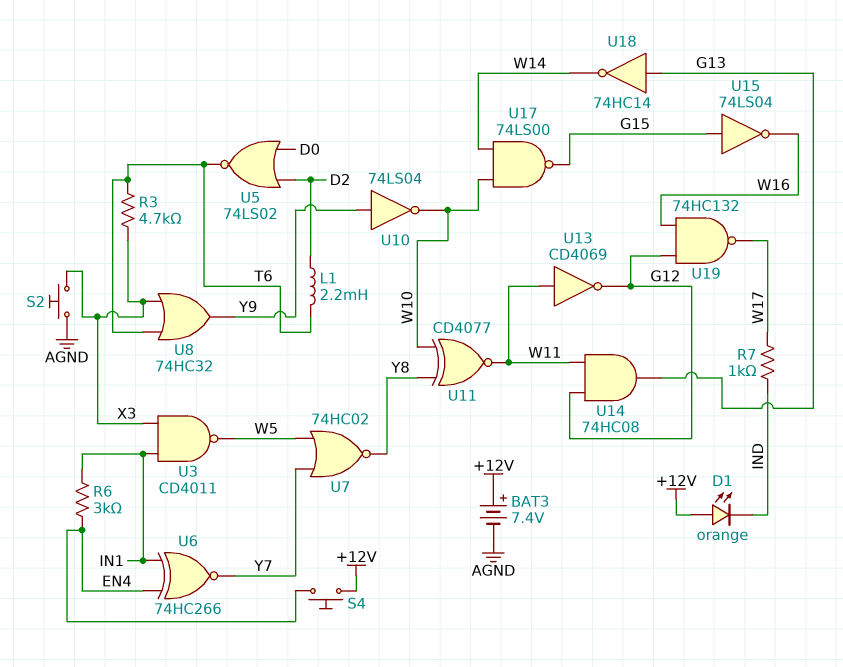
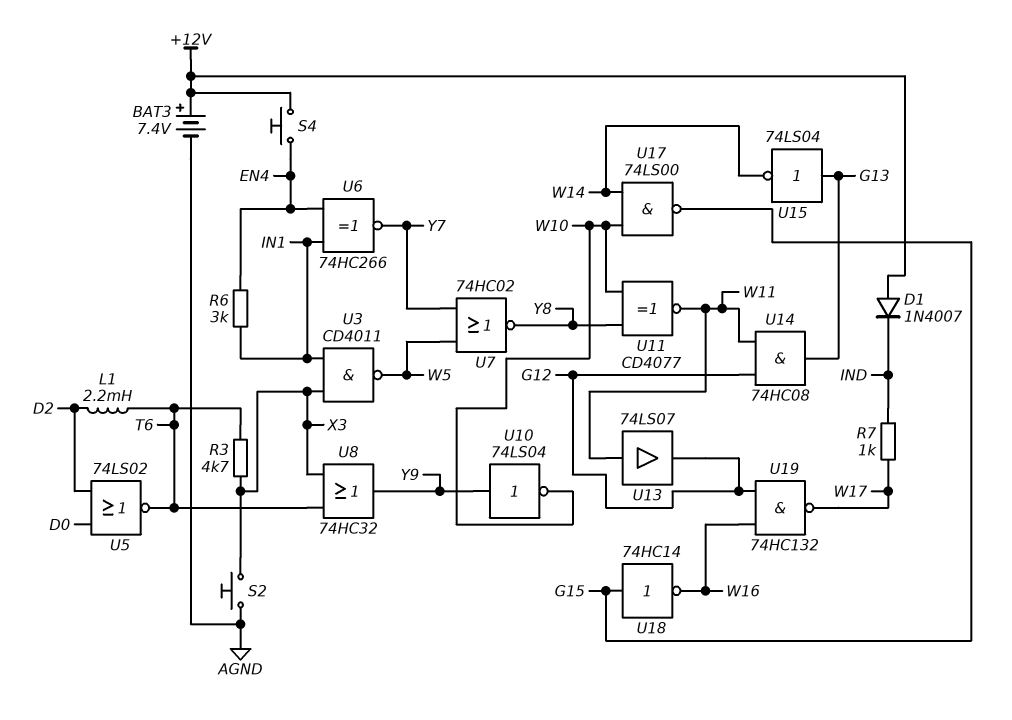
D1: LED orange (A +12V, K IND) -> diode 1N4007 (A +12V, K IND)
U13: NOT CD4069 (in W11, out G12) -> buffer 74LS07 (in W11, out G12)
U15: NOT 74LS04 (in G15, out W16) -> NOT 74LS04 (in G13, out W14)
U18: NOT 74HC14 (in G13, out W14) -> NOT 74HC14 (in G15, out W16)

